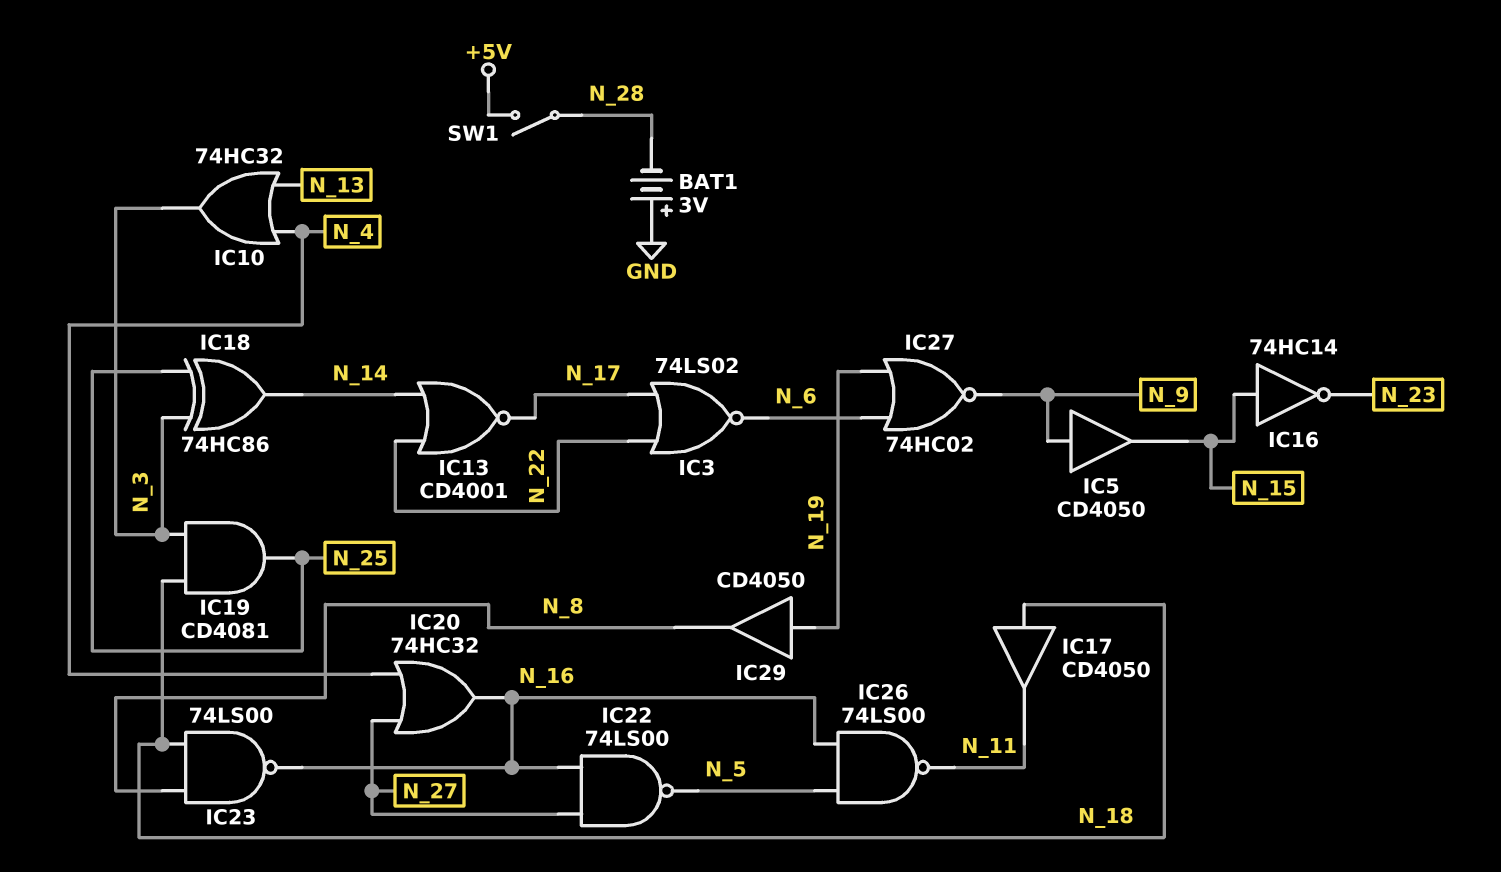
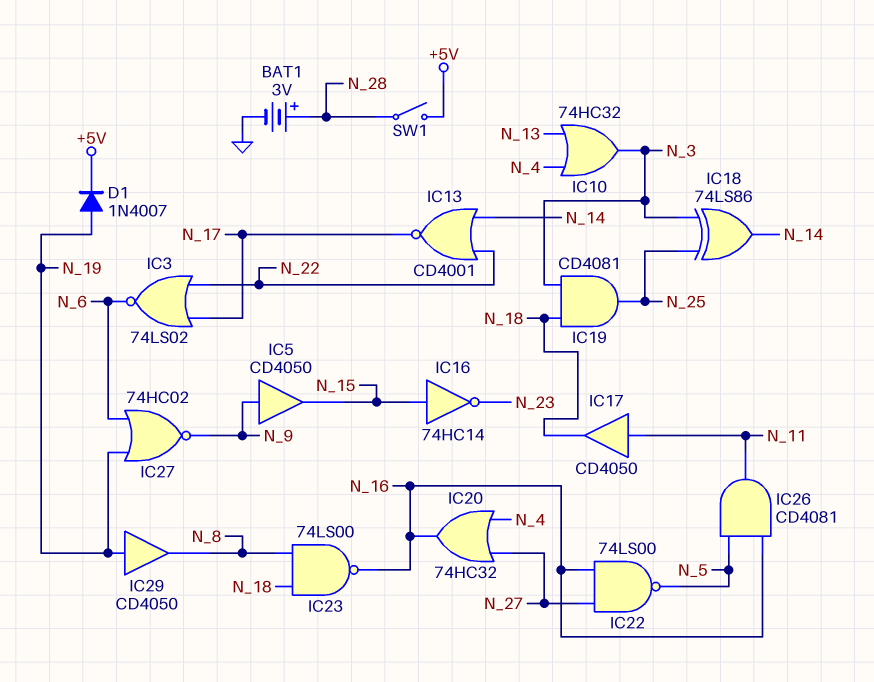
BAT1: 3V (plus GND, minus N_28) -> 3V (plus N_28, minus GND)
D1: none -> diode 1N4007 (A N_19, K +5V)
IC17: buffer CD4050 (in N_18, out N_11) -> buffer CD4050 (in N_11, out N_18)
IC18: XOR 74HC86 (in N_3, in N_25, out N_14) -> XOR 74LS86 (in N_3, in N_25, out N_14)
IC26: NAND 74LS00 (in N_5, in N_16, out N_11) -> AND CD4081 (in N_5, in N_16, out N_11)

